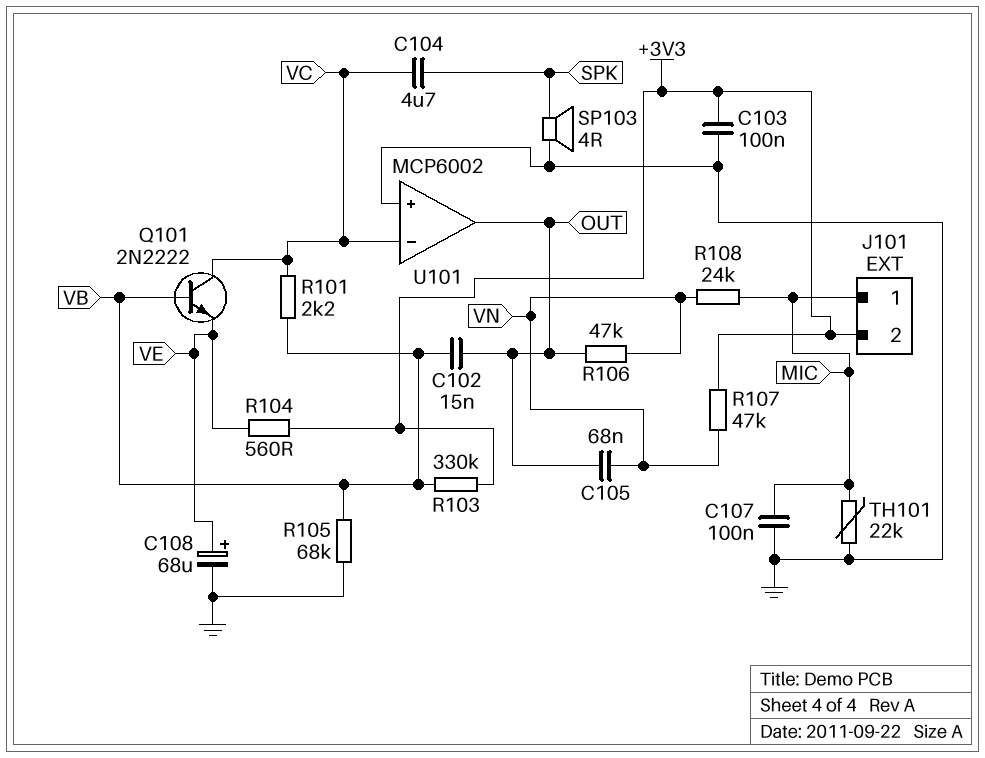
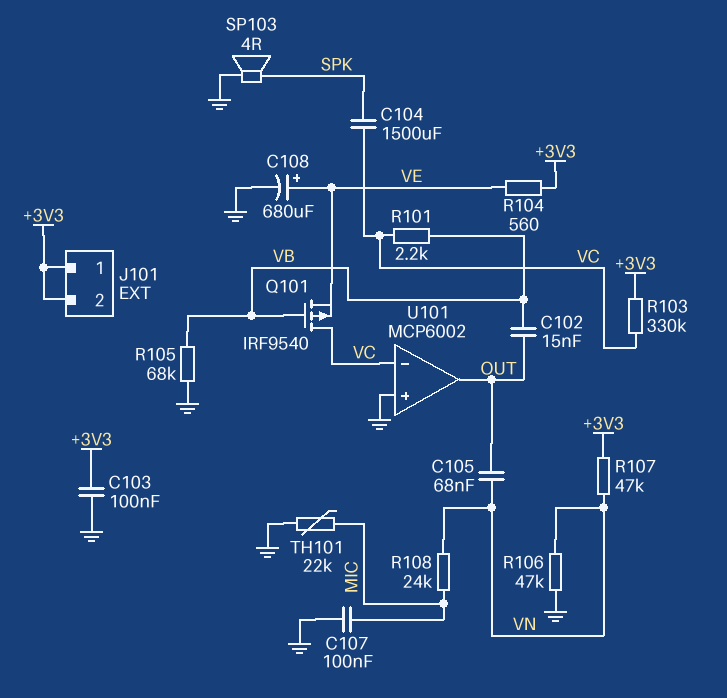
C104: 4.7uF (SPK, VC) -> 1500uF (SPK, VC)
C108: 68uF (plus VE, minus GND) -> 680uF (plus VE, minus GND)
J101 pin 1: MIC -> +3V3
Q101: NPN 2N2222 (B VB, C VC, E VE) -> PMOS IRF9540 (G VB, D VC, S VE)
R103: 330k (+3V3, VB) -> 330k (+3V3, VC)
R106: 47k (OUT, VN) -> 47k (GND, VN)

